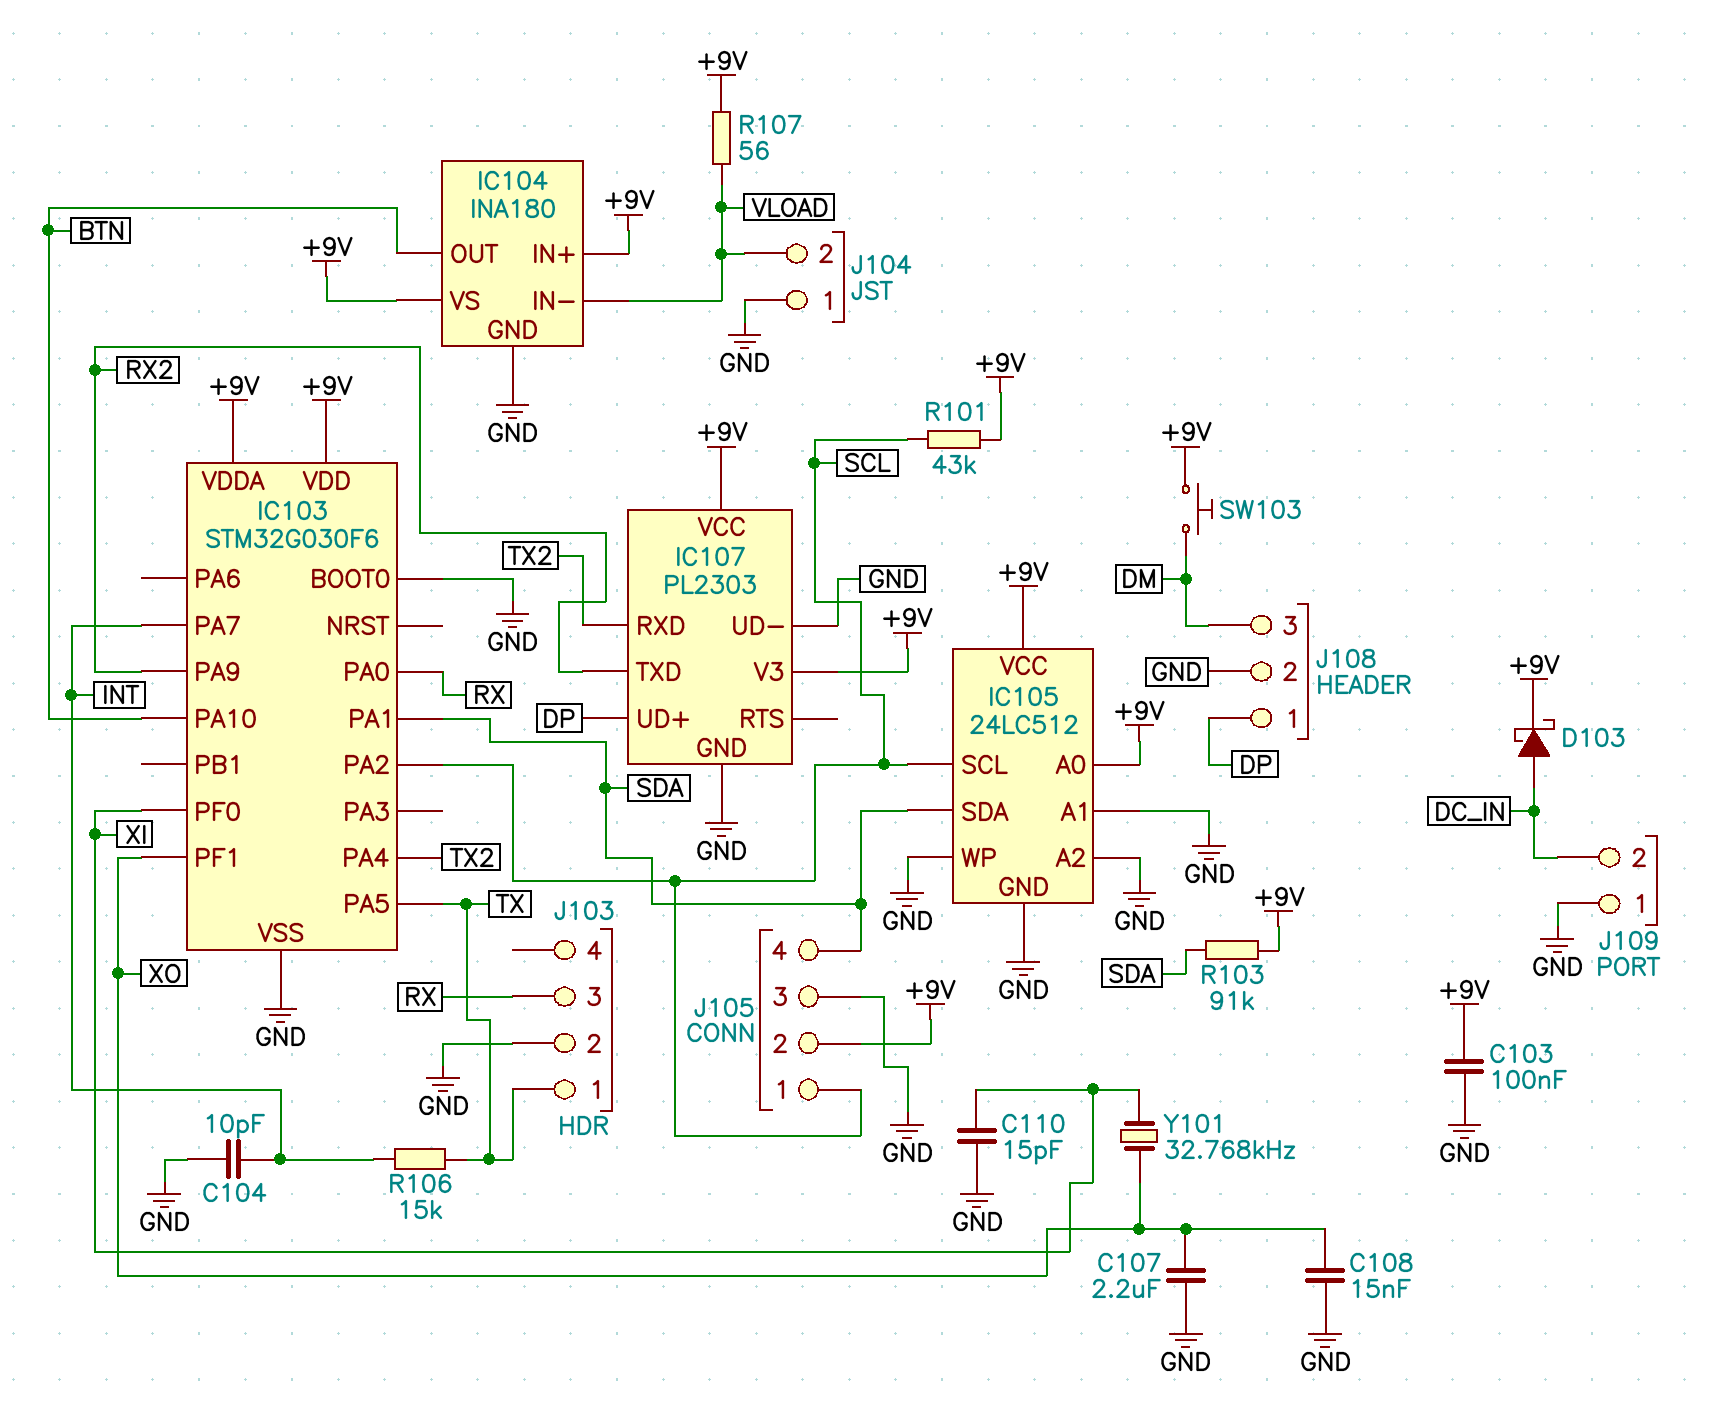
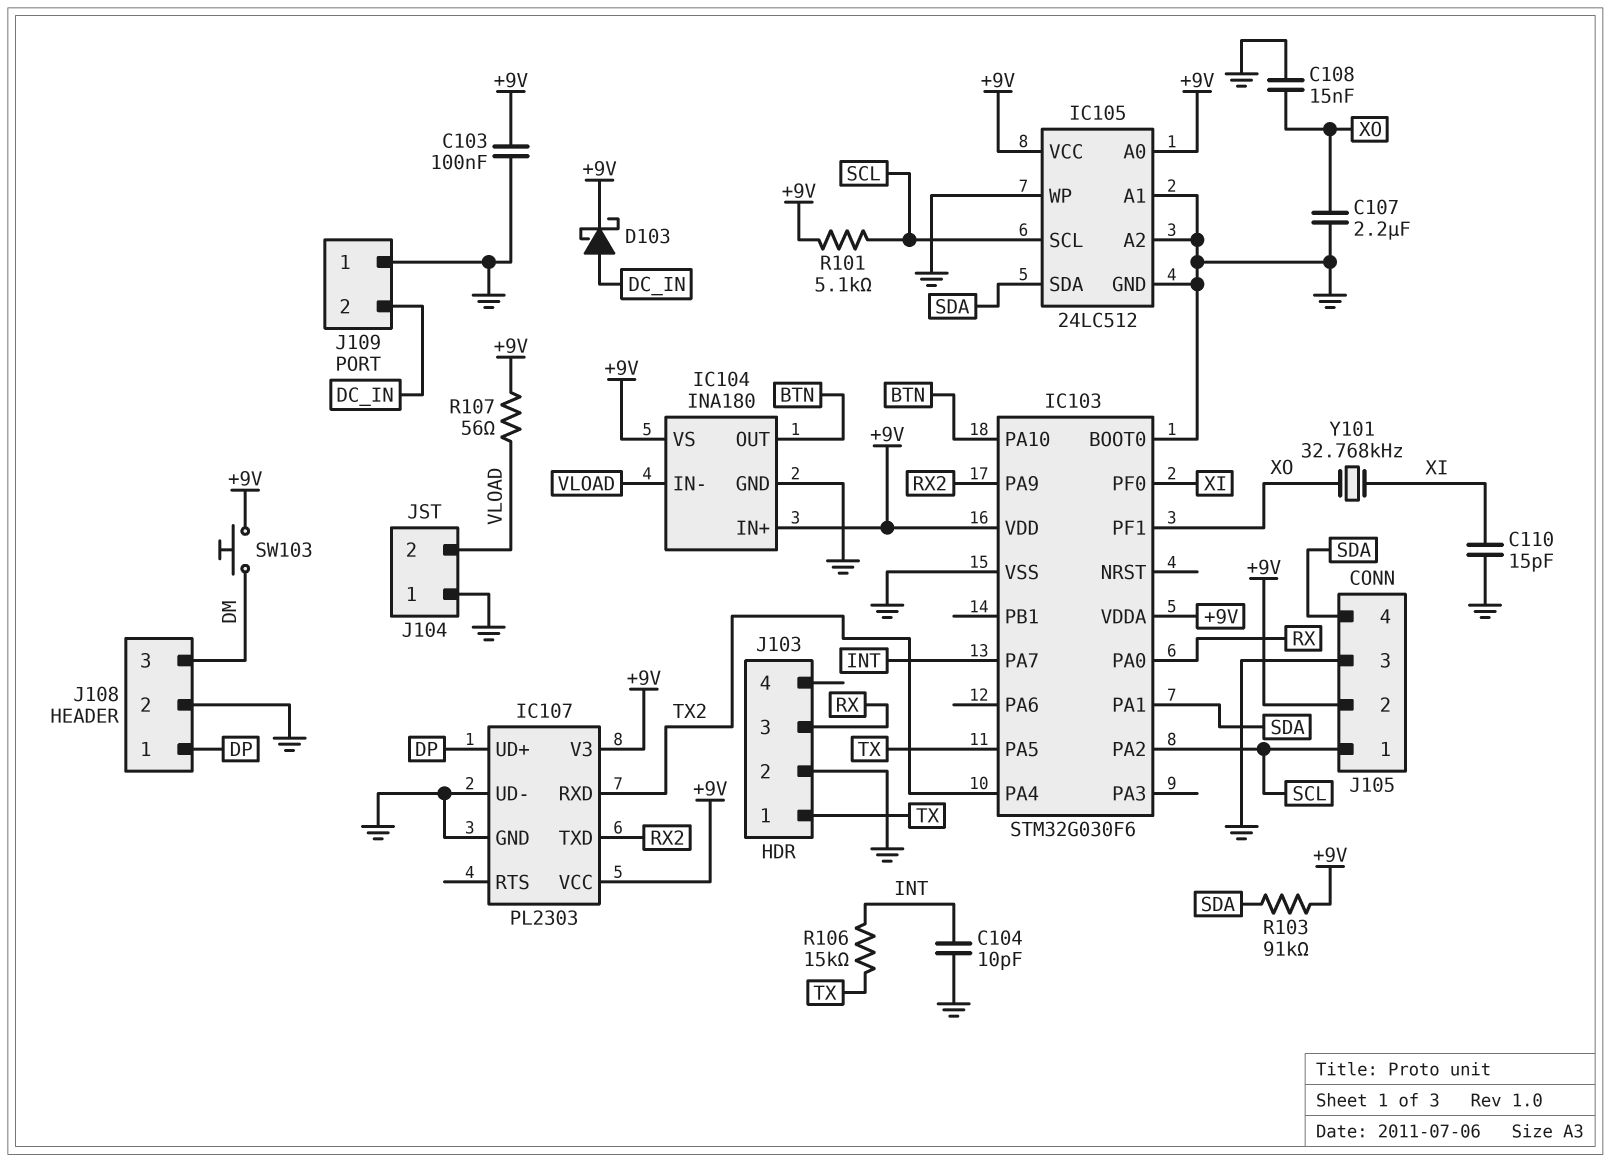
R101: 43k (+9V, SCL) -> 5.1k (+9V, SCL)

